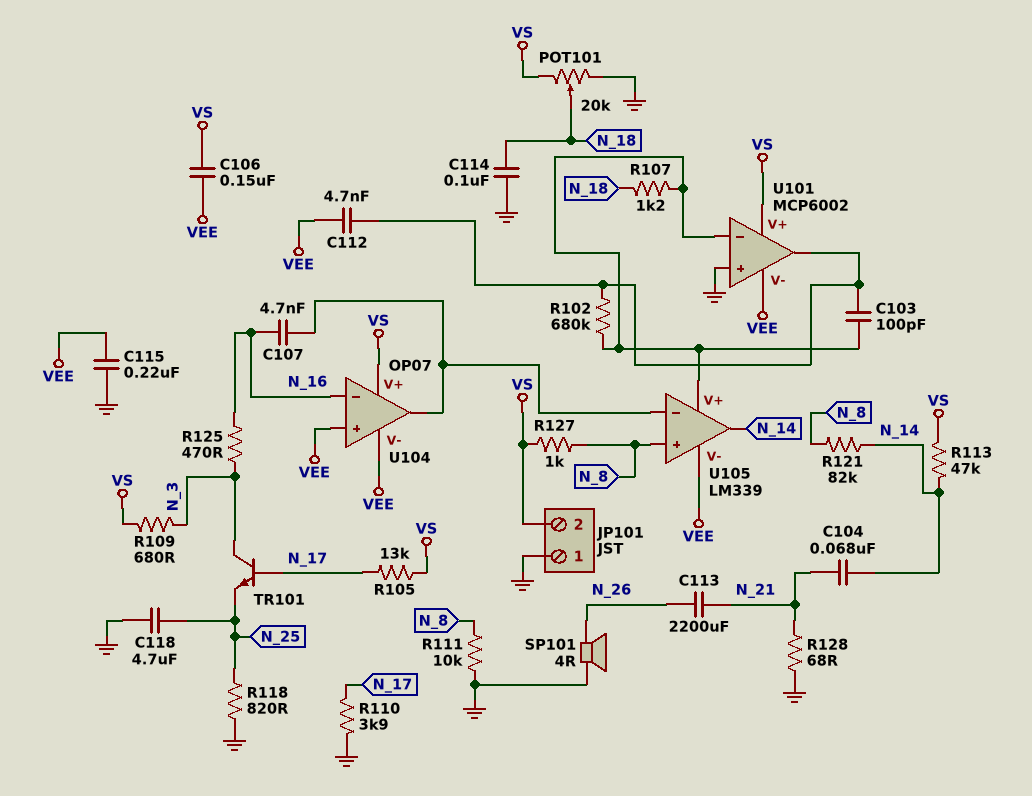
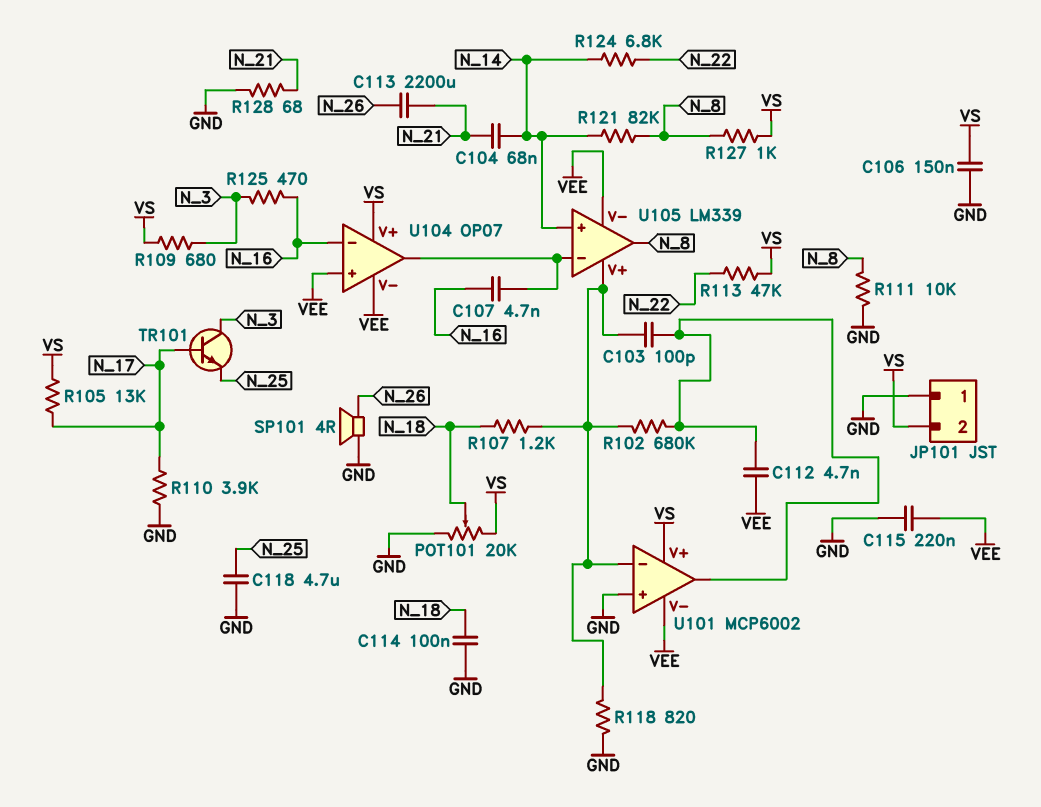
C106: 150nF (VEE, VS) -> 150nF (GND, VS)
R113: 47k (N_14, VS) -> 47k (N_22, VS)
R118: 820 (GND, N_25) -> 820 (GND, U101/in-)
R124: none -> 6.8k (N_14, N_22)
U105 pin in+: N_8 -> N_14
U105 pin out: N_14 -> N_8

